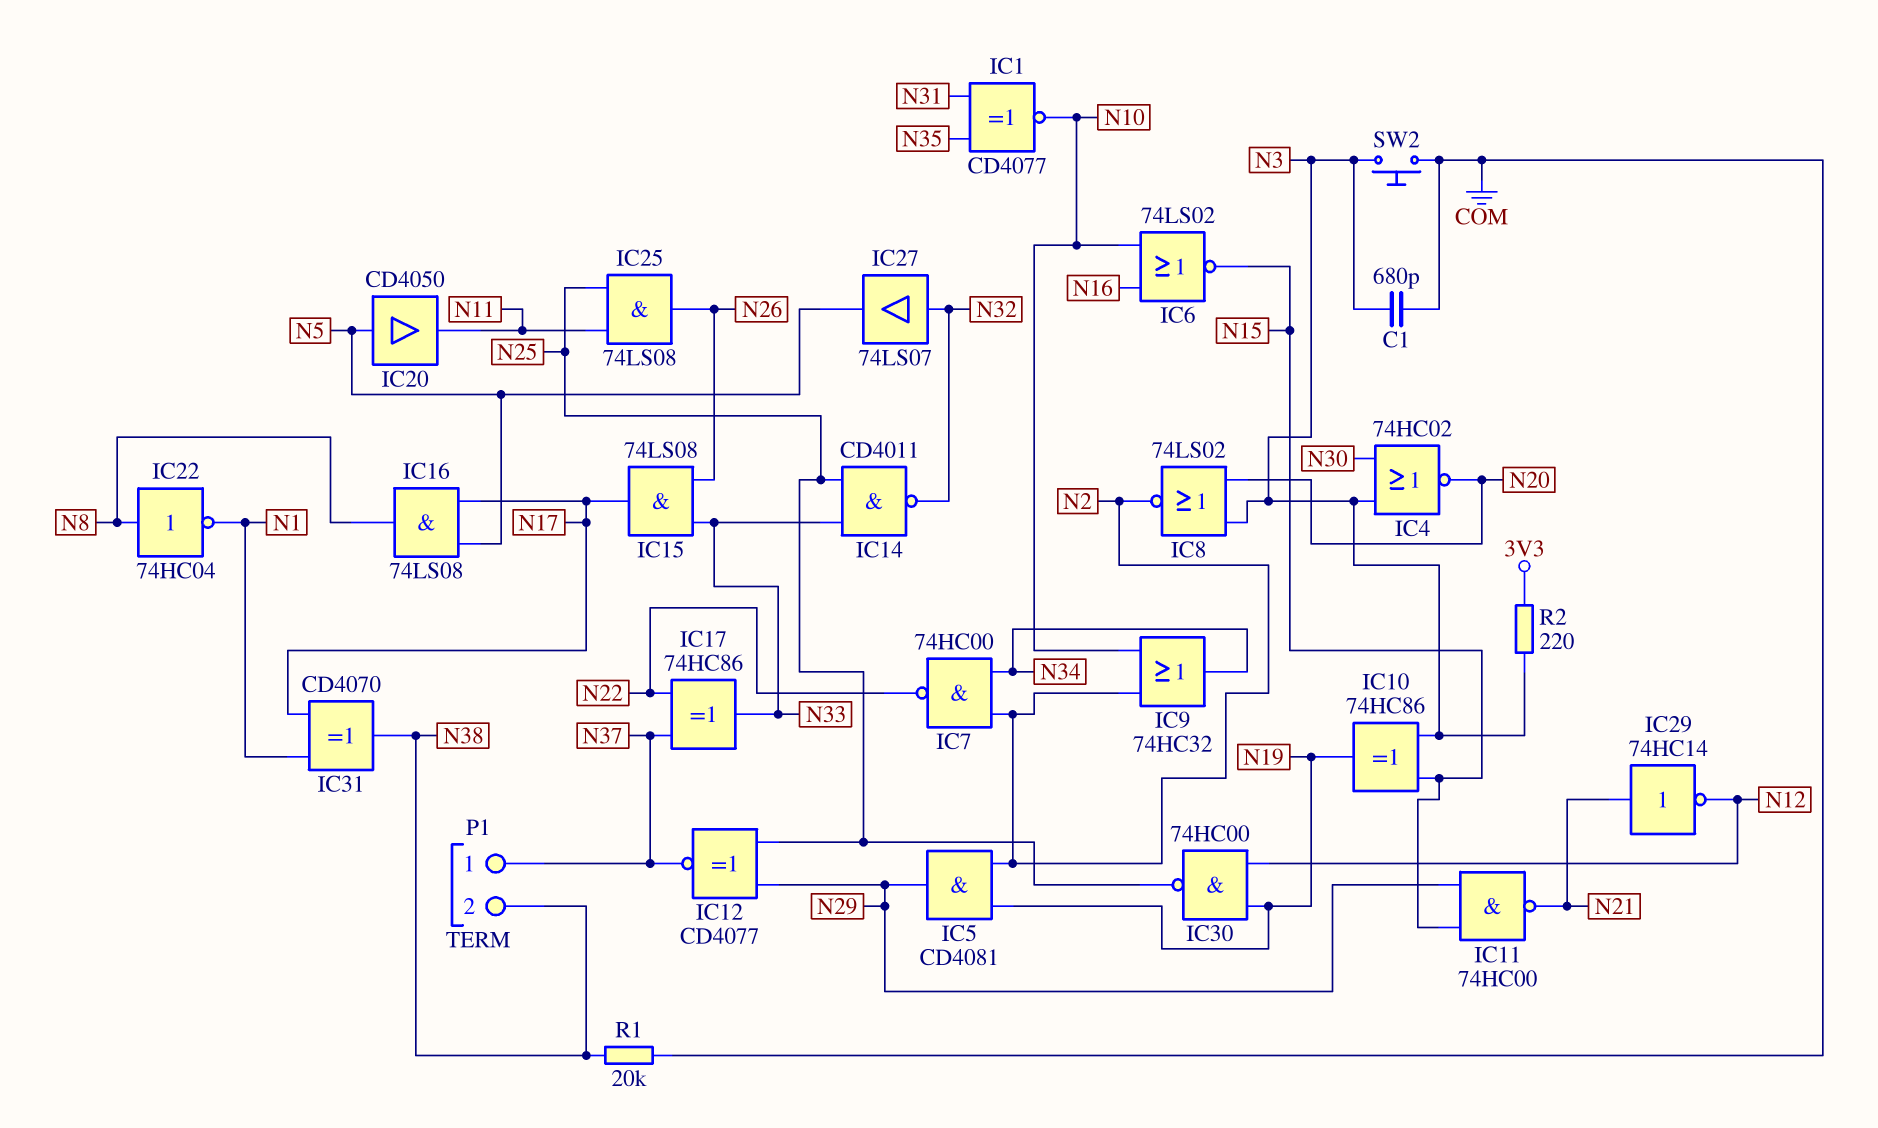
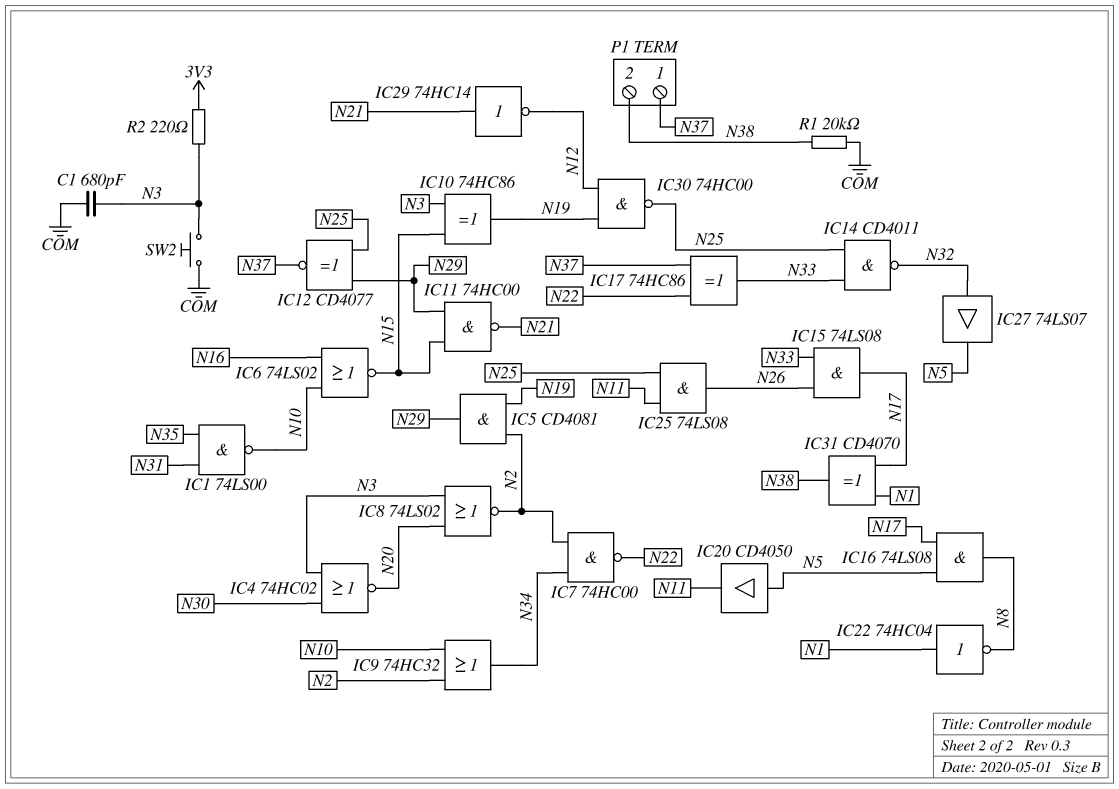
IC1: XNOR CD4077 (in N31, in N35, out N10) -> NAND 74LS00 (in N31, in N35, out N10)
IC22: NOT 74HC04 (in N8, out N1) -> NOT 74HC04 (in N1, out N8)

